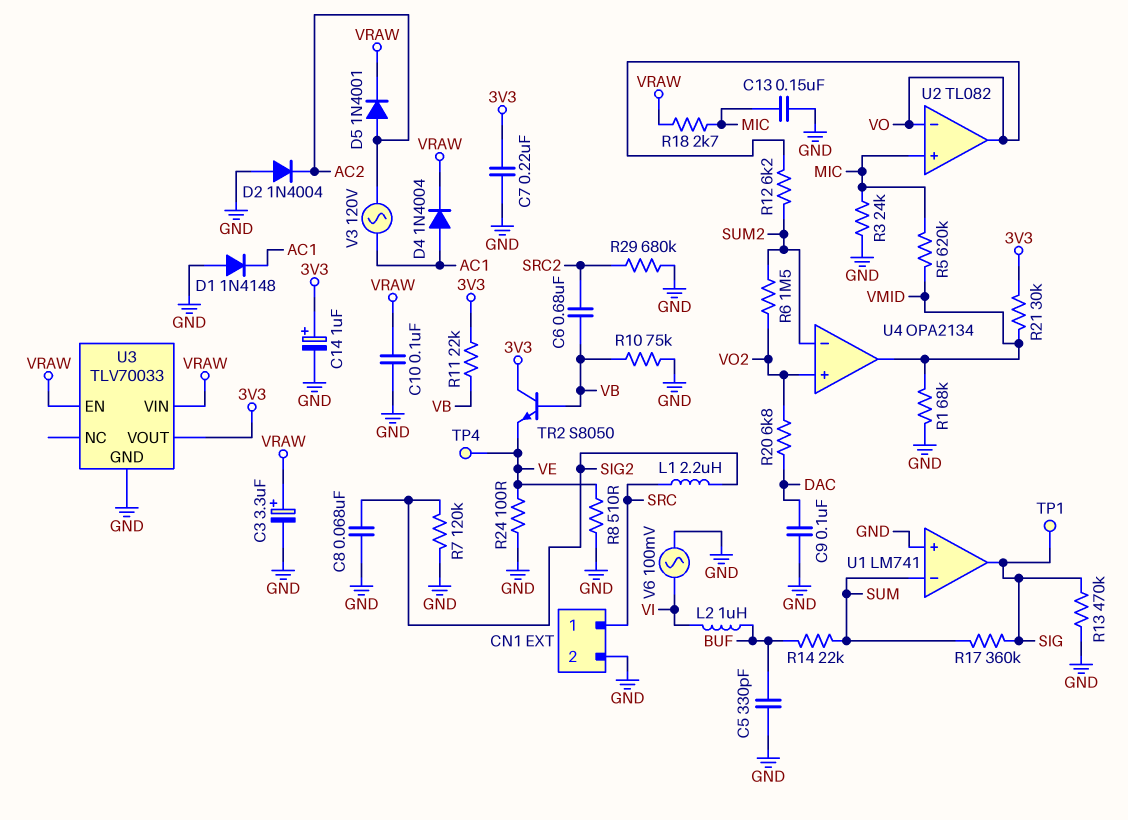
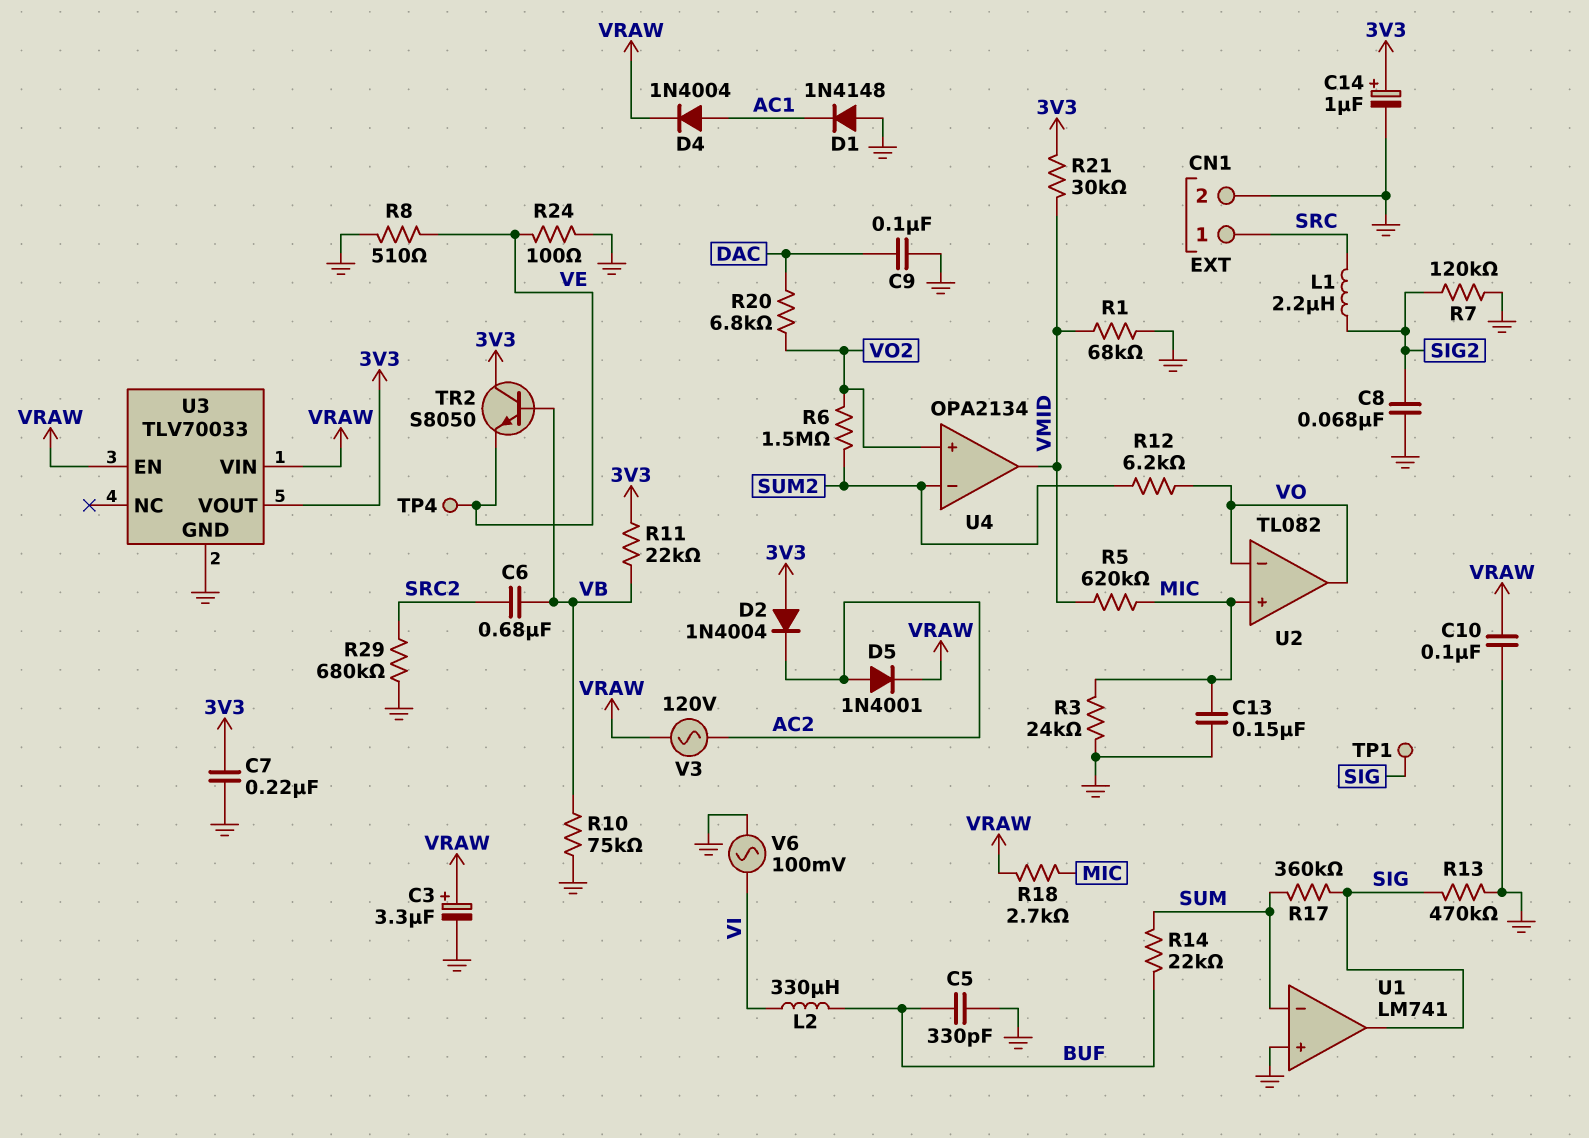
D2: diode 1N4004 (A GND, K AC2) -> diode 1N4004 (A 3V3, K AC2)
L2: 1uH (BUF, VI) -> 330uH (BUF, VI)
V3: AC 120V (AC1, AC2) -> AC 120V (AC2, VRAW)

